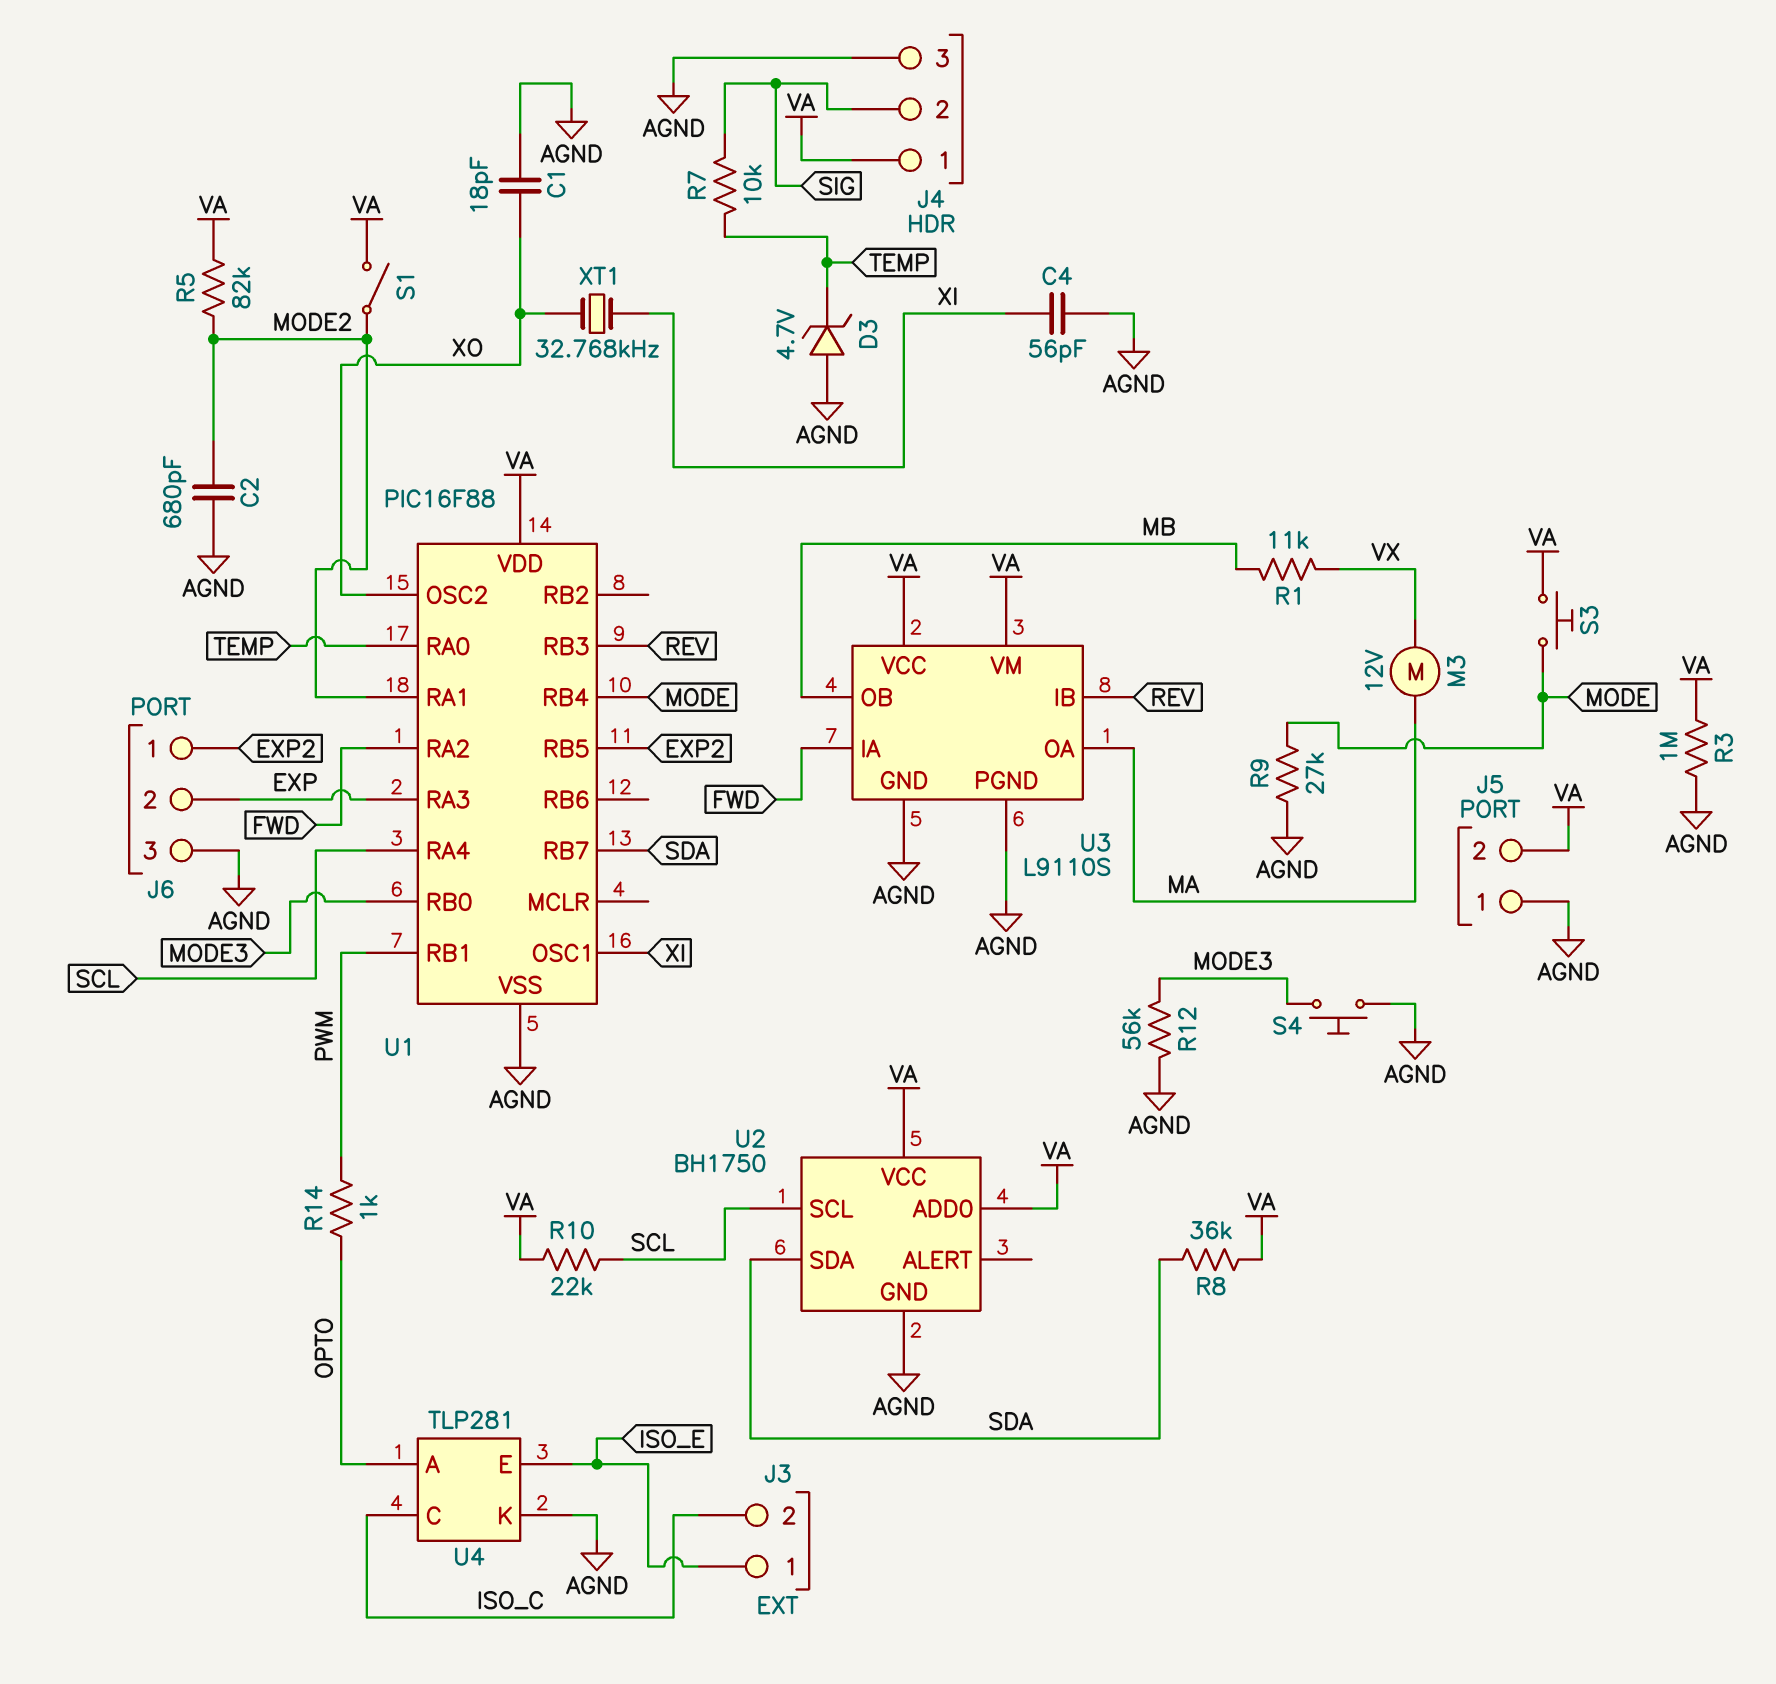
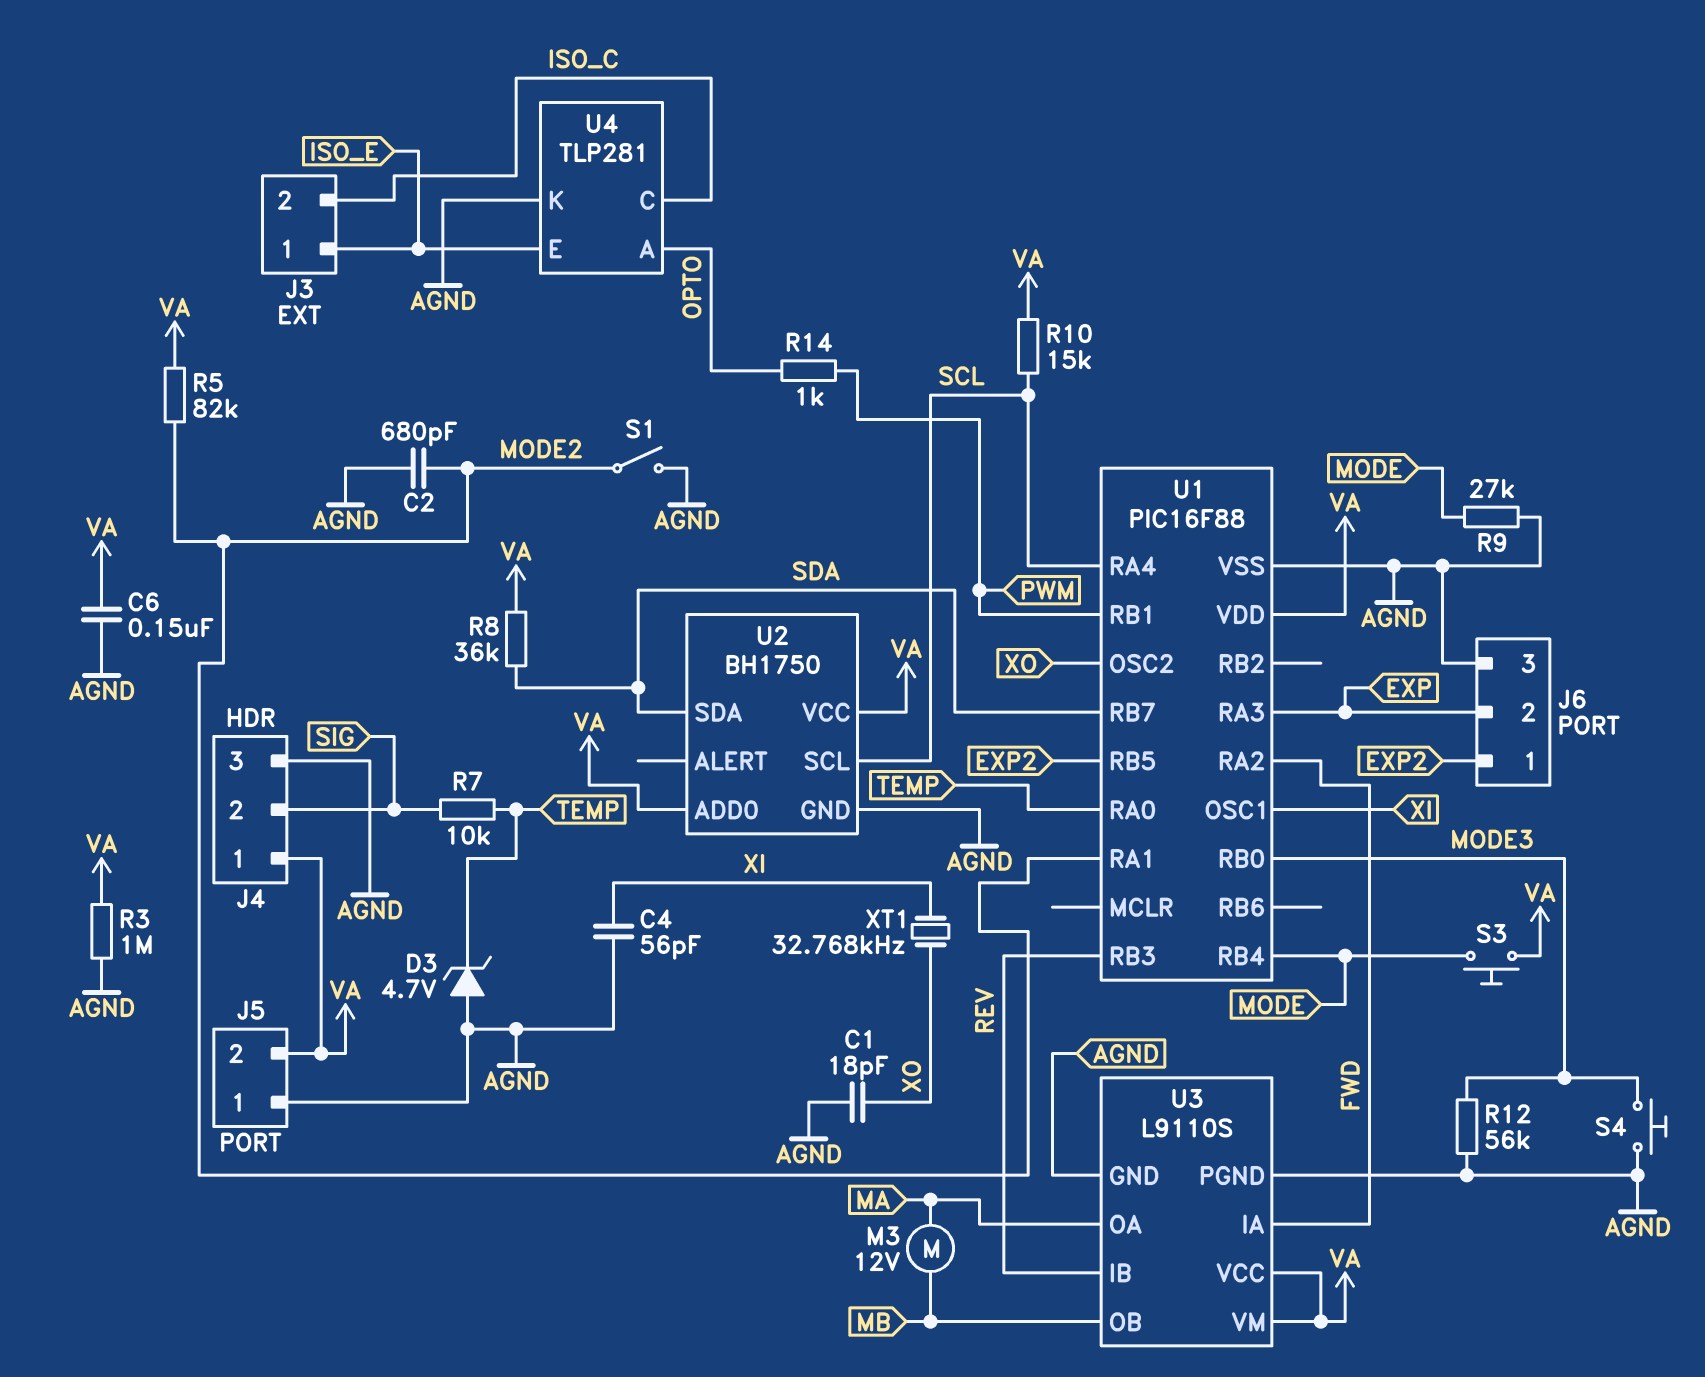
C6: none -> 150nF (AGND, VA)
M3: motor 12V (MA, VX) -> motor 12V (MA, MB)
R1: 11k (MB, VX) -> none
R10: 22k (SCL, VA) -> 15k (SCL, VA)
S1: switch (MODE2, VA) -> switch (AGND, MODE2)

